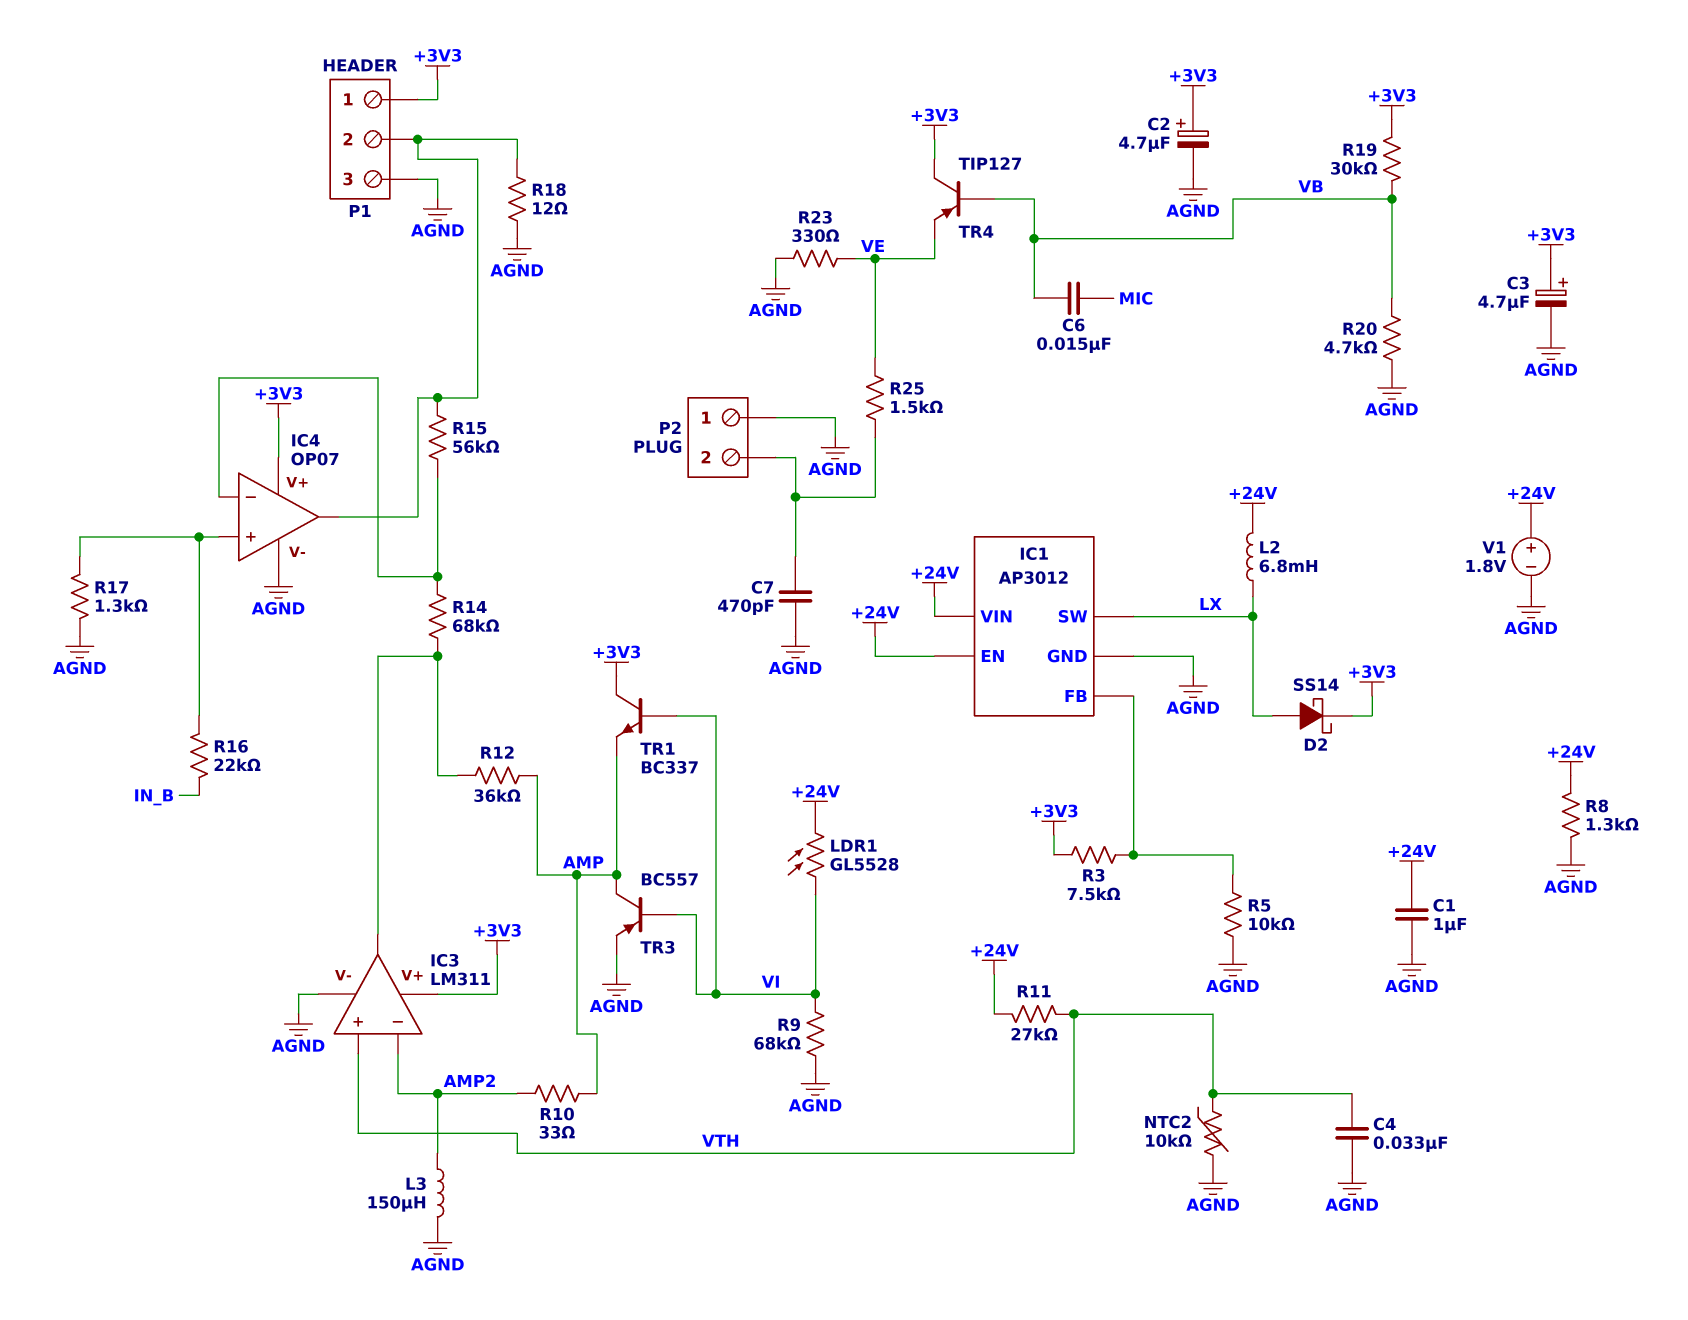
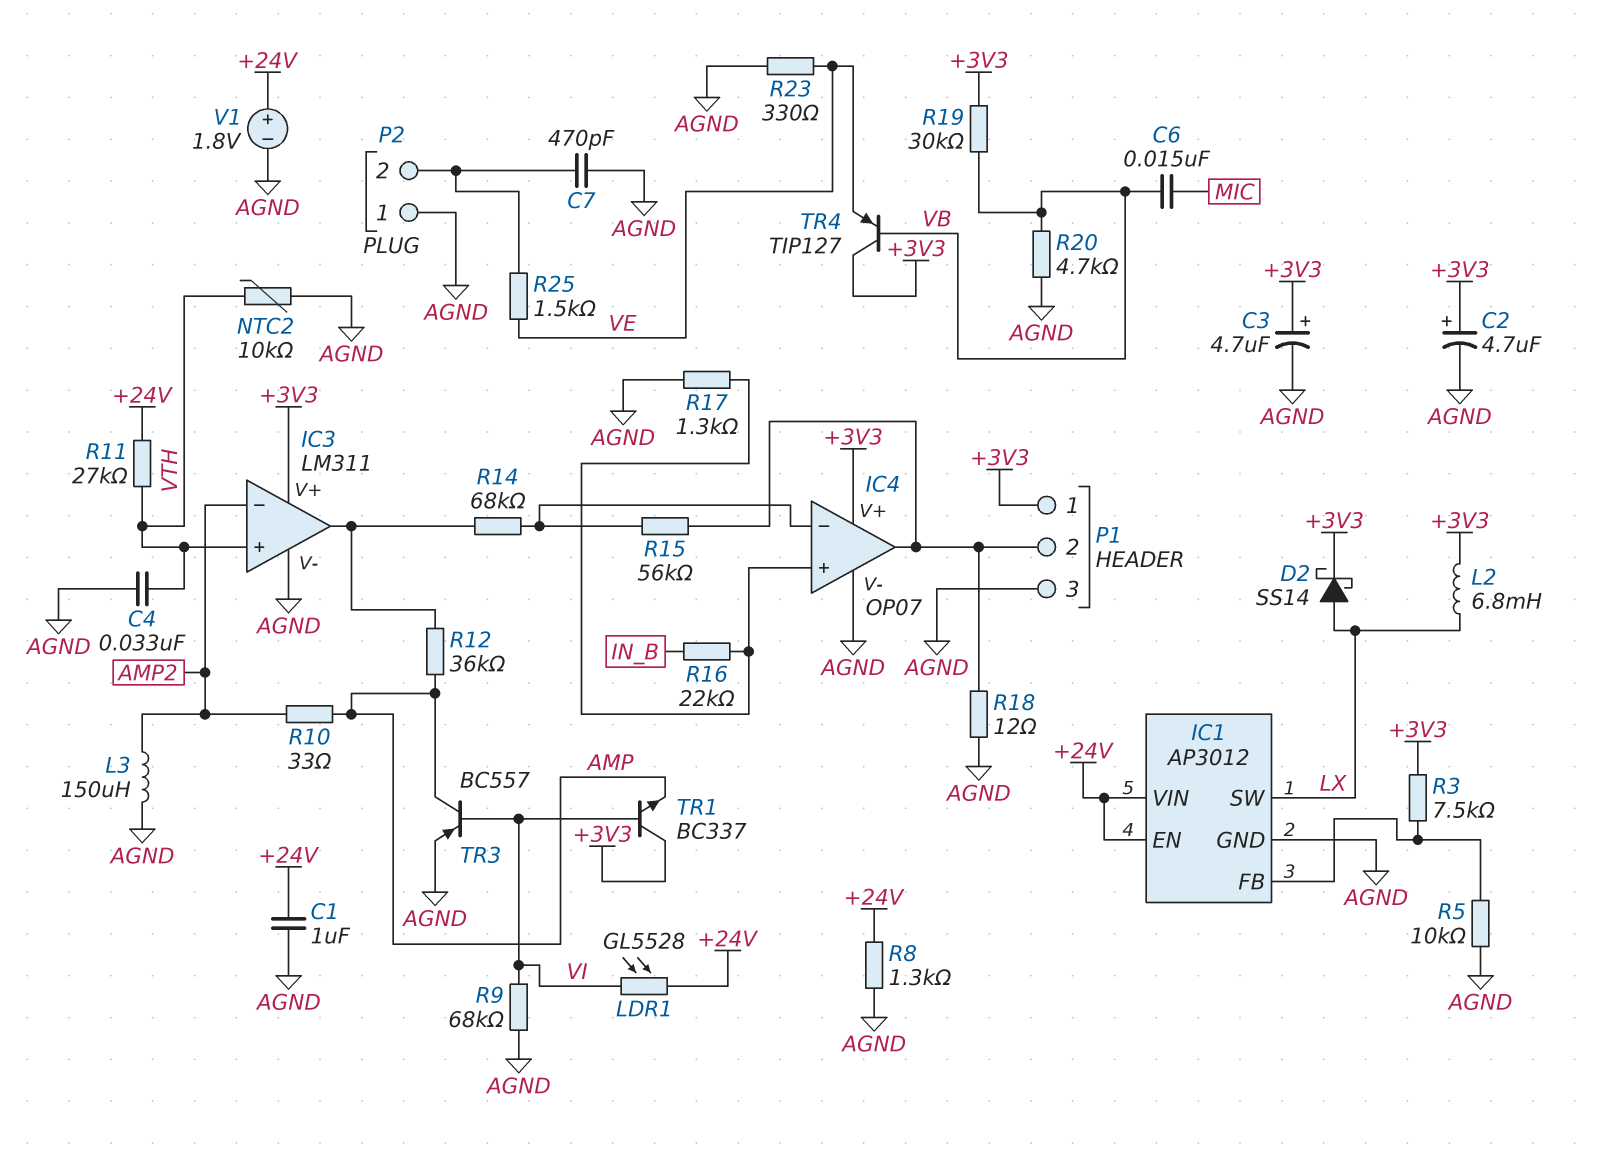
L2: 6.8mH (+24V, LX) -> 6.8mH (+3V3, LX)

